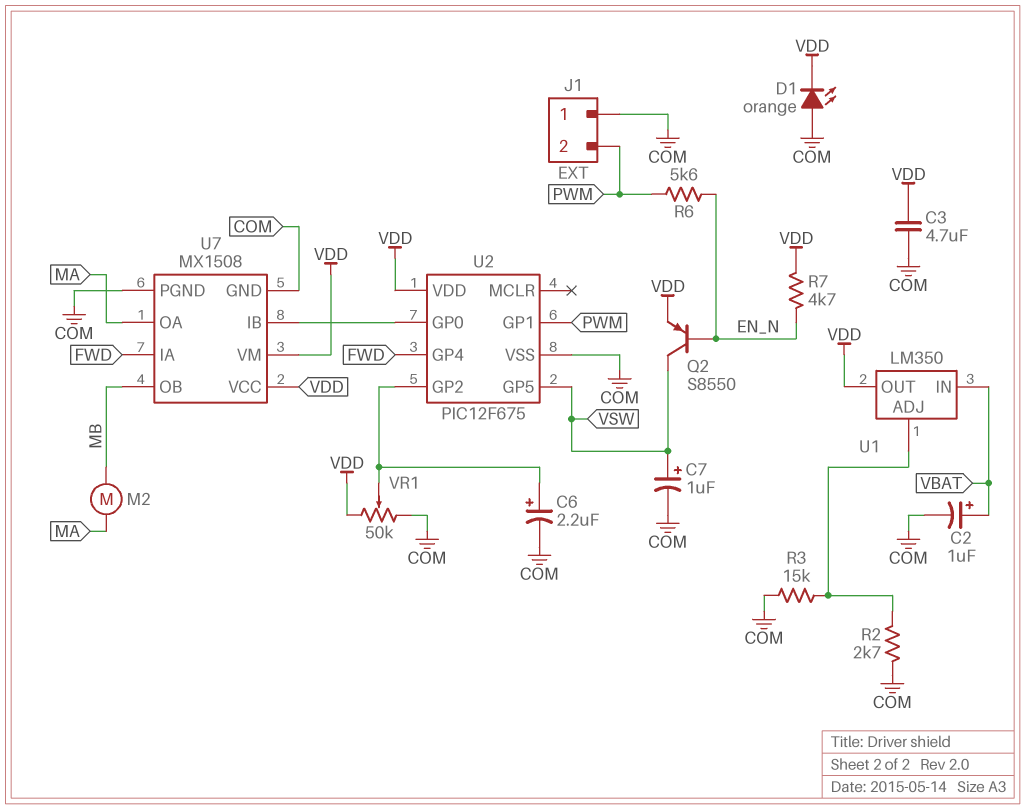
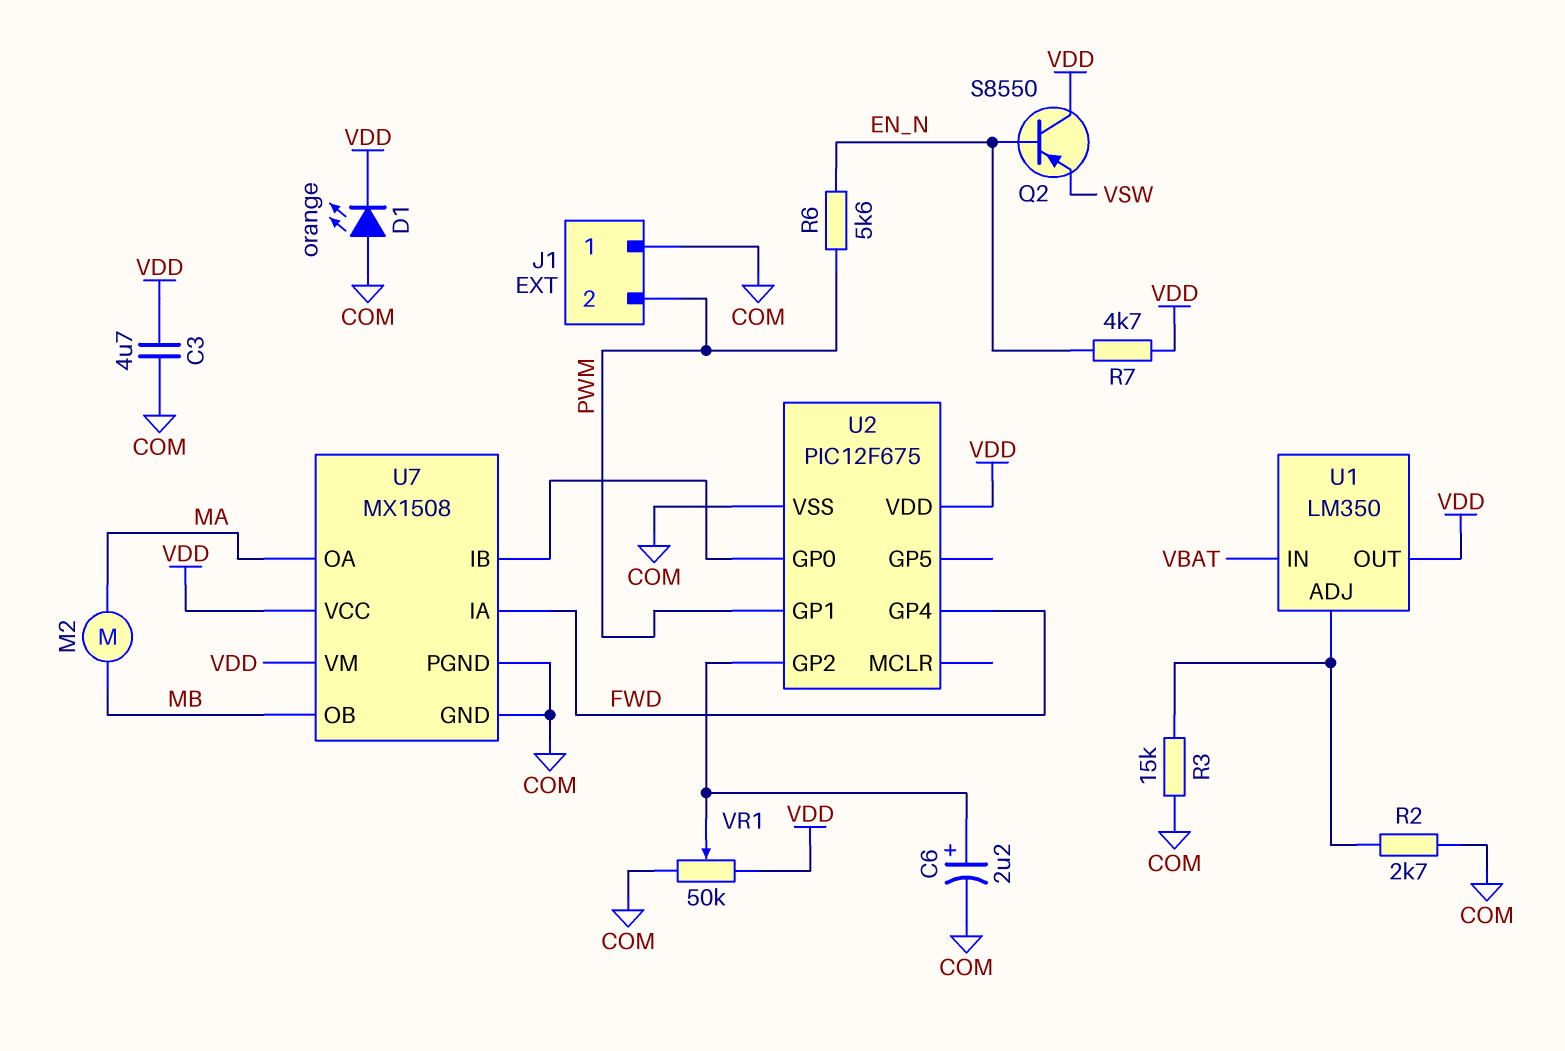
C2: 1uF (plus VBAT, minus COM) -> none
C7: 1uF (plus VSW, minus COM) -> none
Q2: PNP S8550 (B EN_N, C VSW, E VDD) -> PNP S8550 (B EN_N, C VDD, E VSW)
U2 pin GP5: VSW -> none

